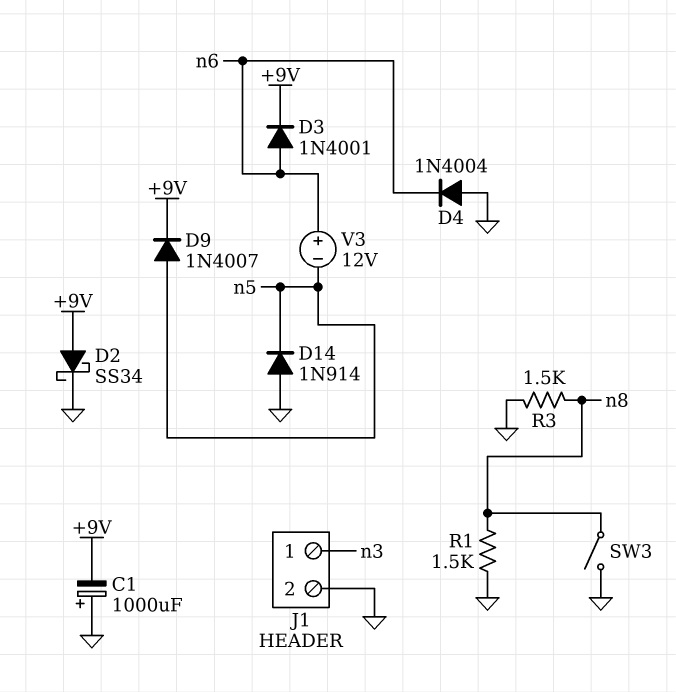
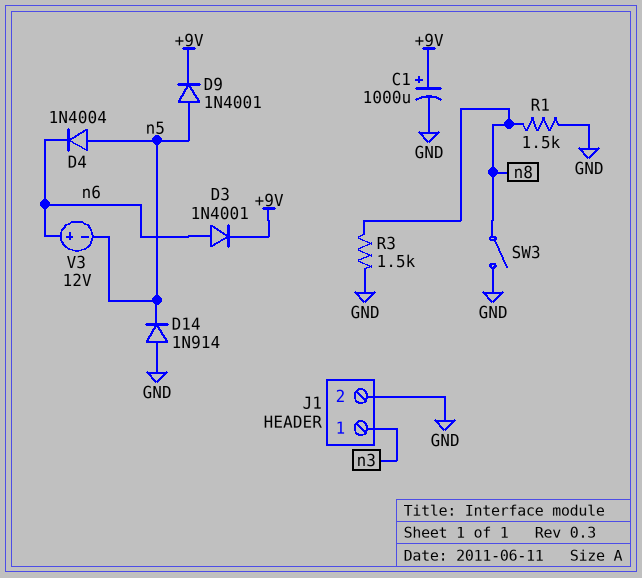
C1: 1000uF (plus GND, minus +9V) -> 1000uF (plus +9V, minus GND)
D2: schottky SS34 (A +9V, K GND) -> none
D4: diode 1N4004 (A GND, K n6) -> diode 1N4004 (A n5, K n6)
D9: diode 1N4007 (A n5, K +9V) -> diode 1N4001 (A n5, K +9V)

